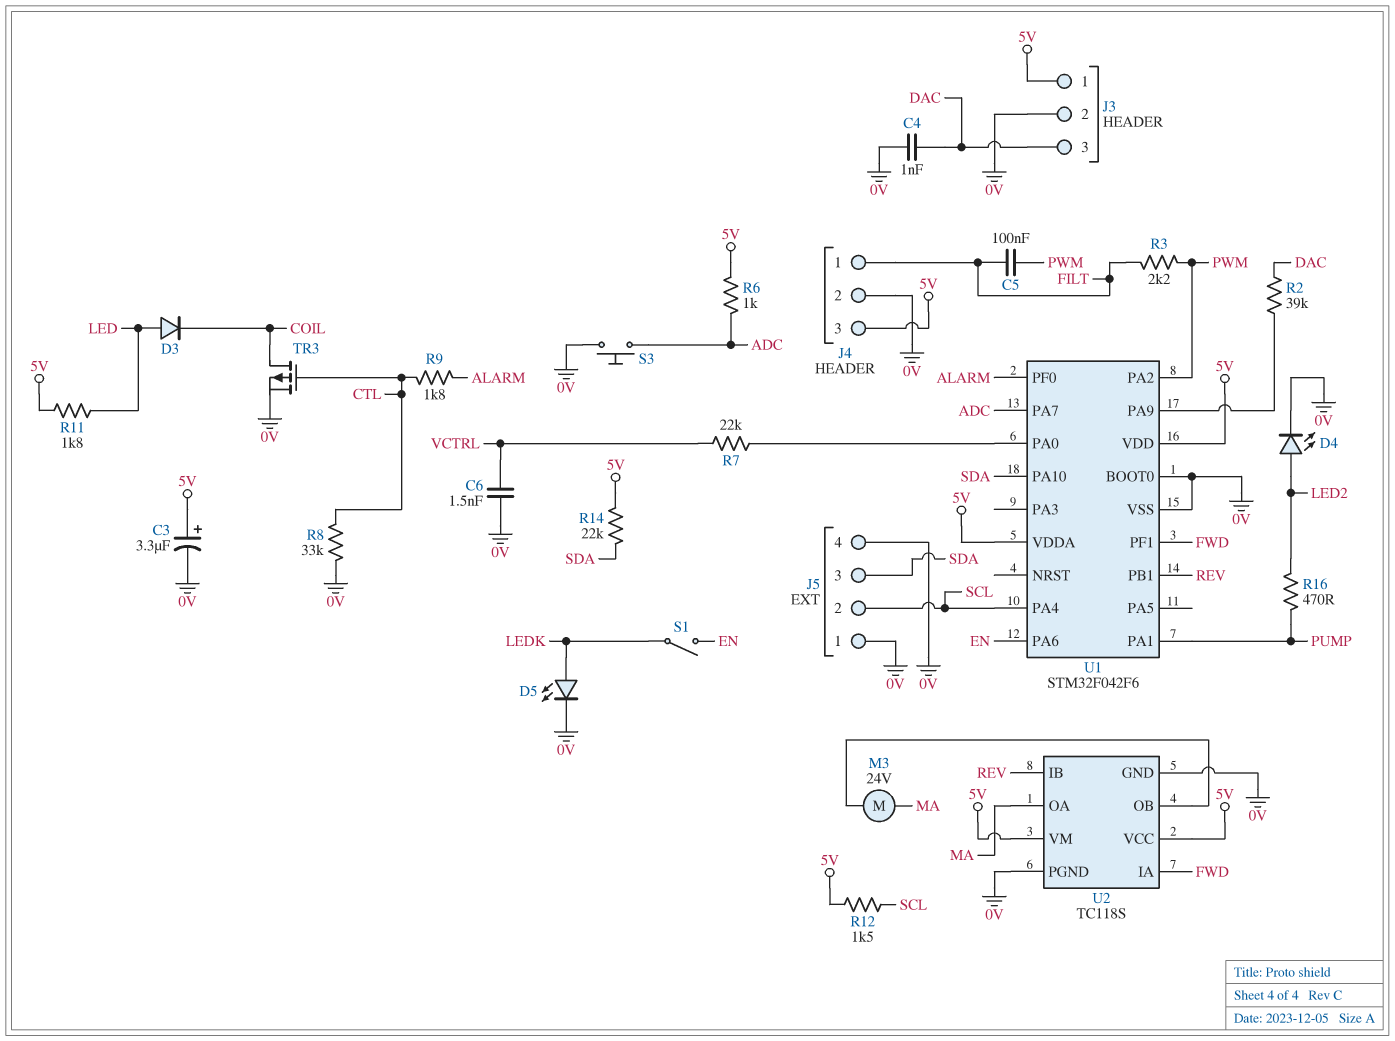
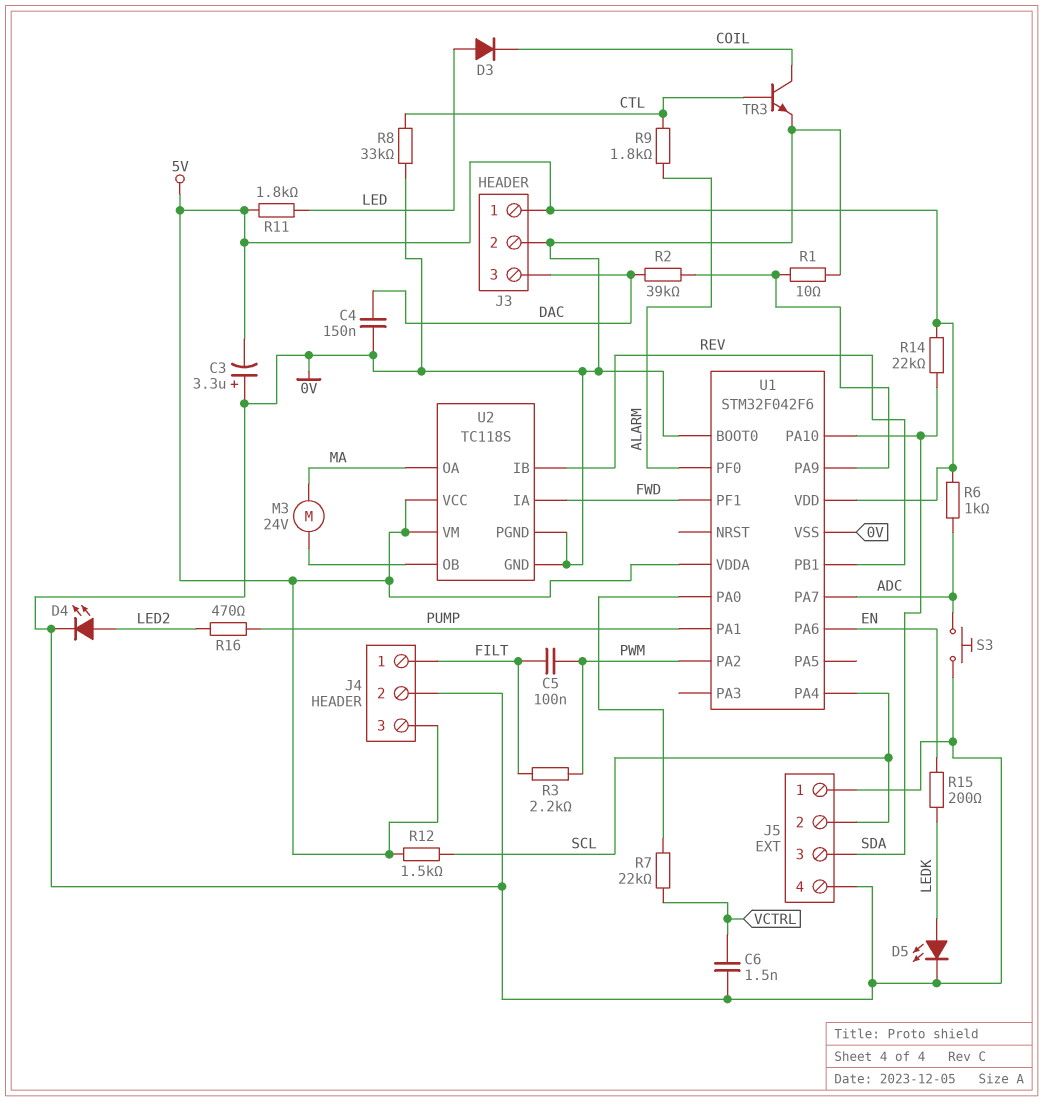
C3: 3.3uF (plus 5V, minus 0V) -> 3.3uF (plus 0V, minus 5V)
C4: 1nF (0V, DAC) -> 150nF (0V, DAC)
R1: none -> 10 (0V, U1/PA9)
R15: none -> 200 (EN, LEDK)
S1: switch (EN, LEDK) -> none
TR3: PMOS (G CTL, D COIL, S 0V) -> NPN (B CTL, C COIL, E 0V)

